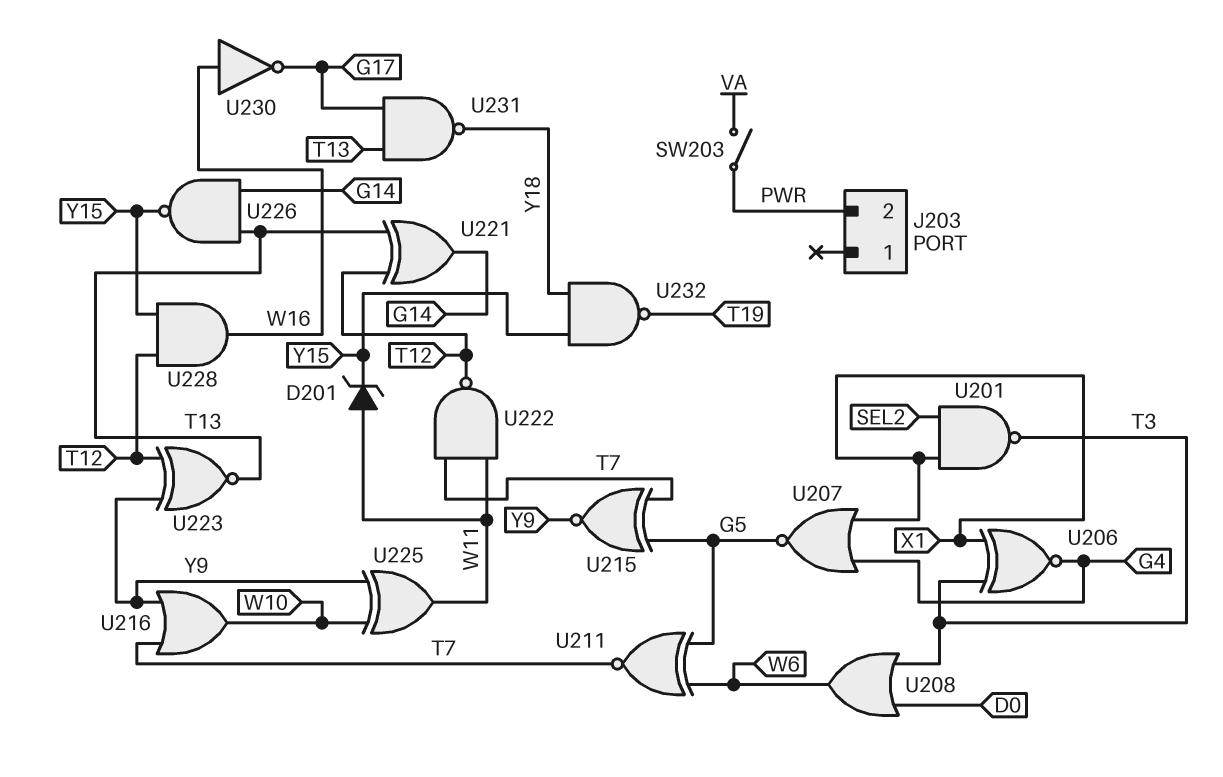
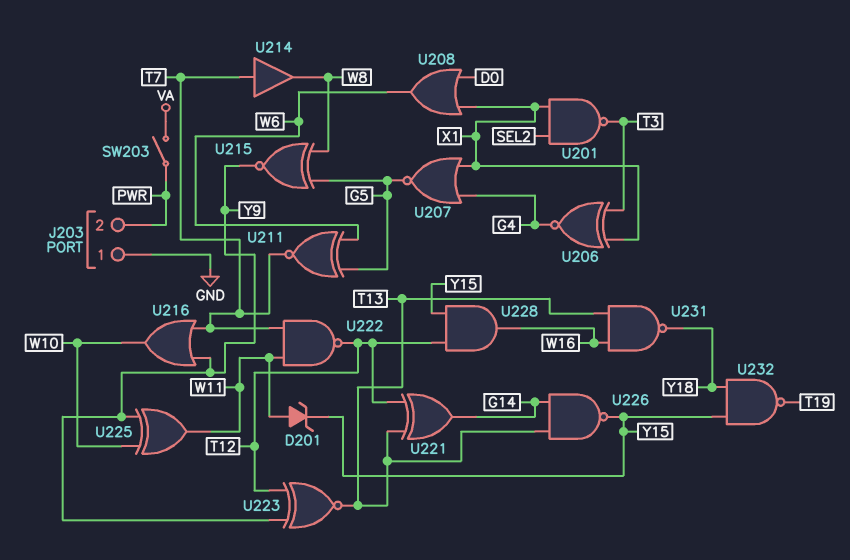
J203 pin 1: none -> GND
U208: OR (in D0, in T3, out W6) -> OR (in D0, in X1, out W6)
U214: none -> buffer (in T7, out W8)
U215: XNOR (in G5, in T7, out Y9) -> XNOR (in G5, in W8, out Y9)
U230: NOT (in W16, out G17) -> none
U231: NAND (in G17, in T13, out Y18) -> NAND (in T13, in W16, out Y18)

